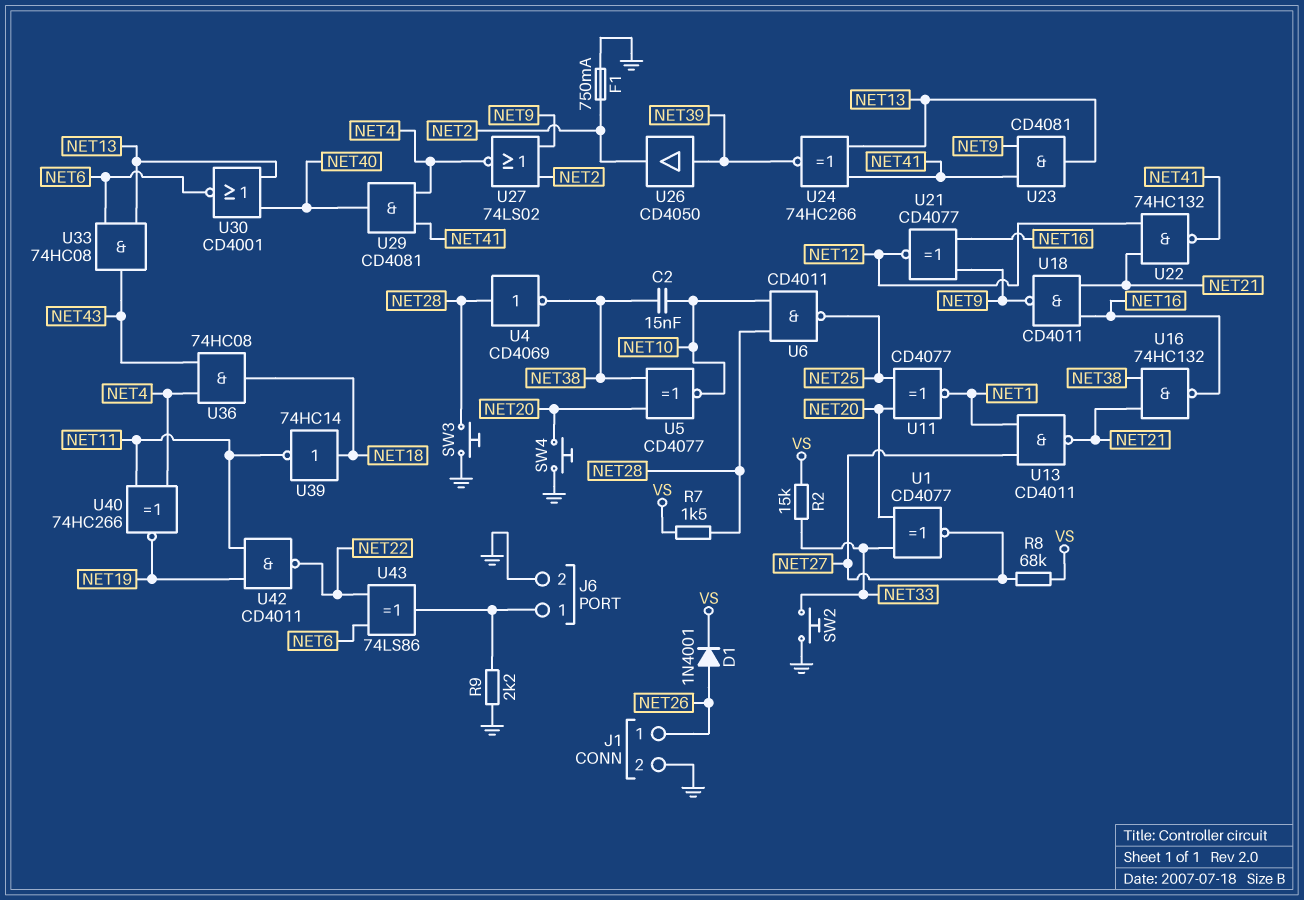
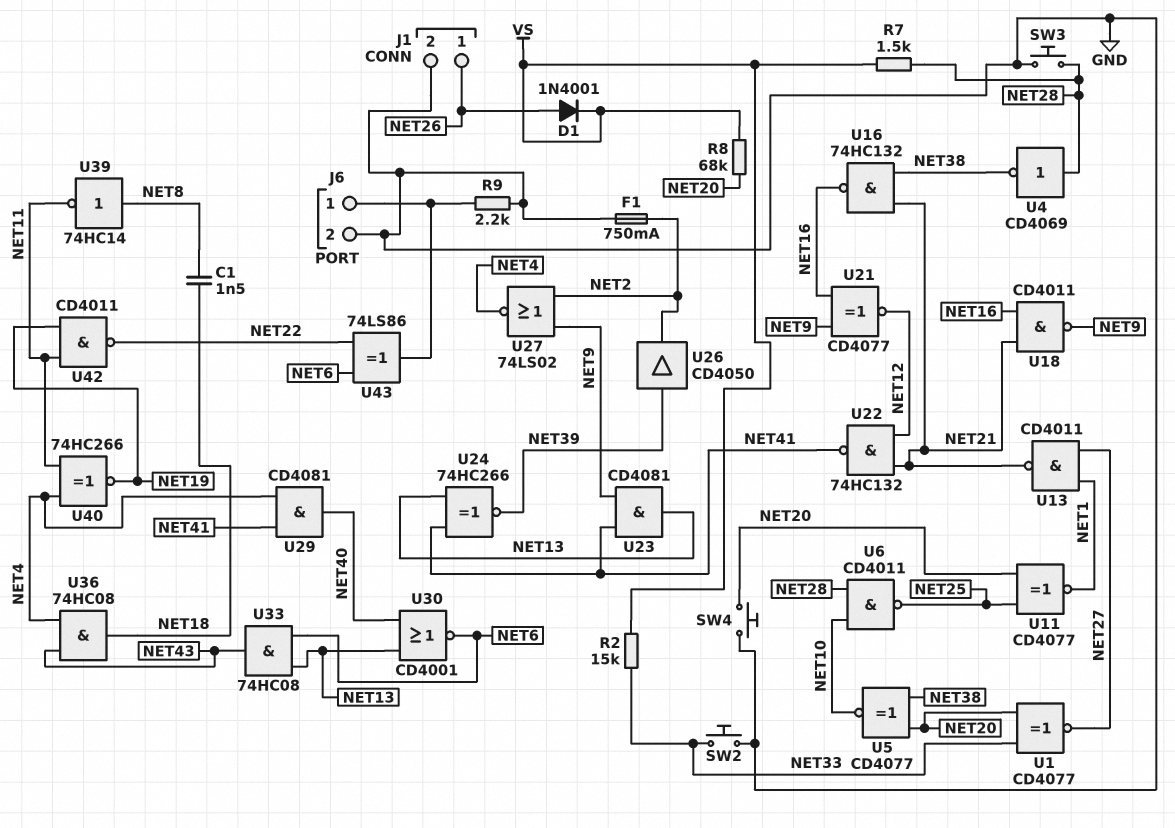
C1: none -> 1.5nF (NET8, NET18)
C2: 15nF (NET10, NET38) -> none
R8: 68k (NET27, VS) -> 68k (NET20, VS)
U39: NOT 74HC14 (in NET18, out NET11) -> NOT 74HC14 (in NET8, out NET11)

